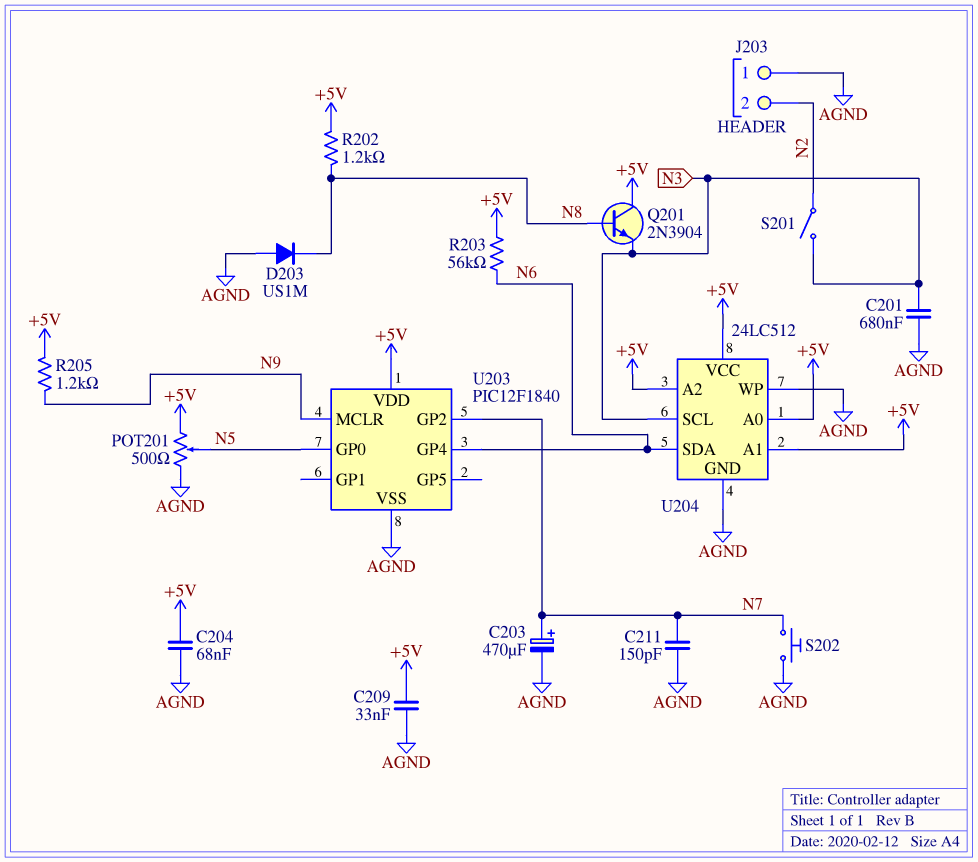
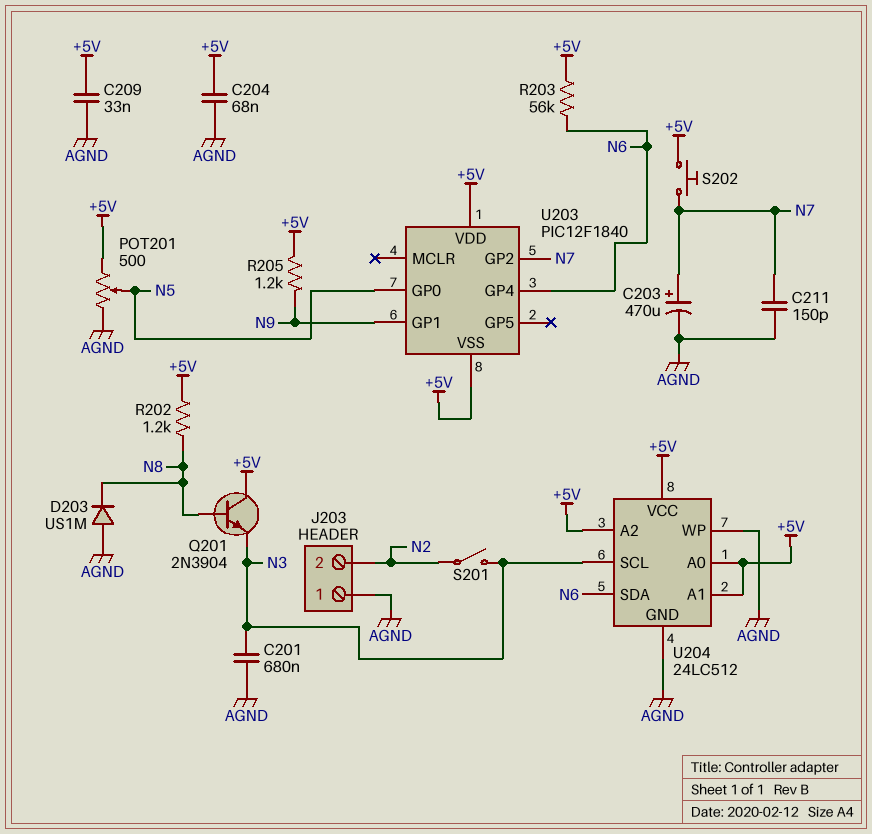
S202: button (AGND, N7) -> button (+5V, N7)
U203 pin GP1: none -> N9
U203 pin MCLR: N9 -> none
U203 pin VSS: AGND -> +5V

